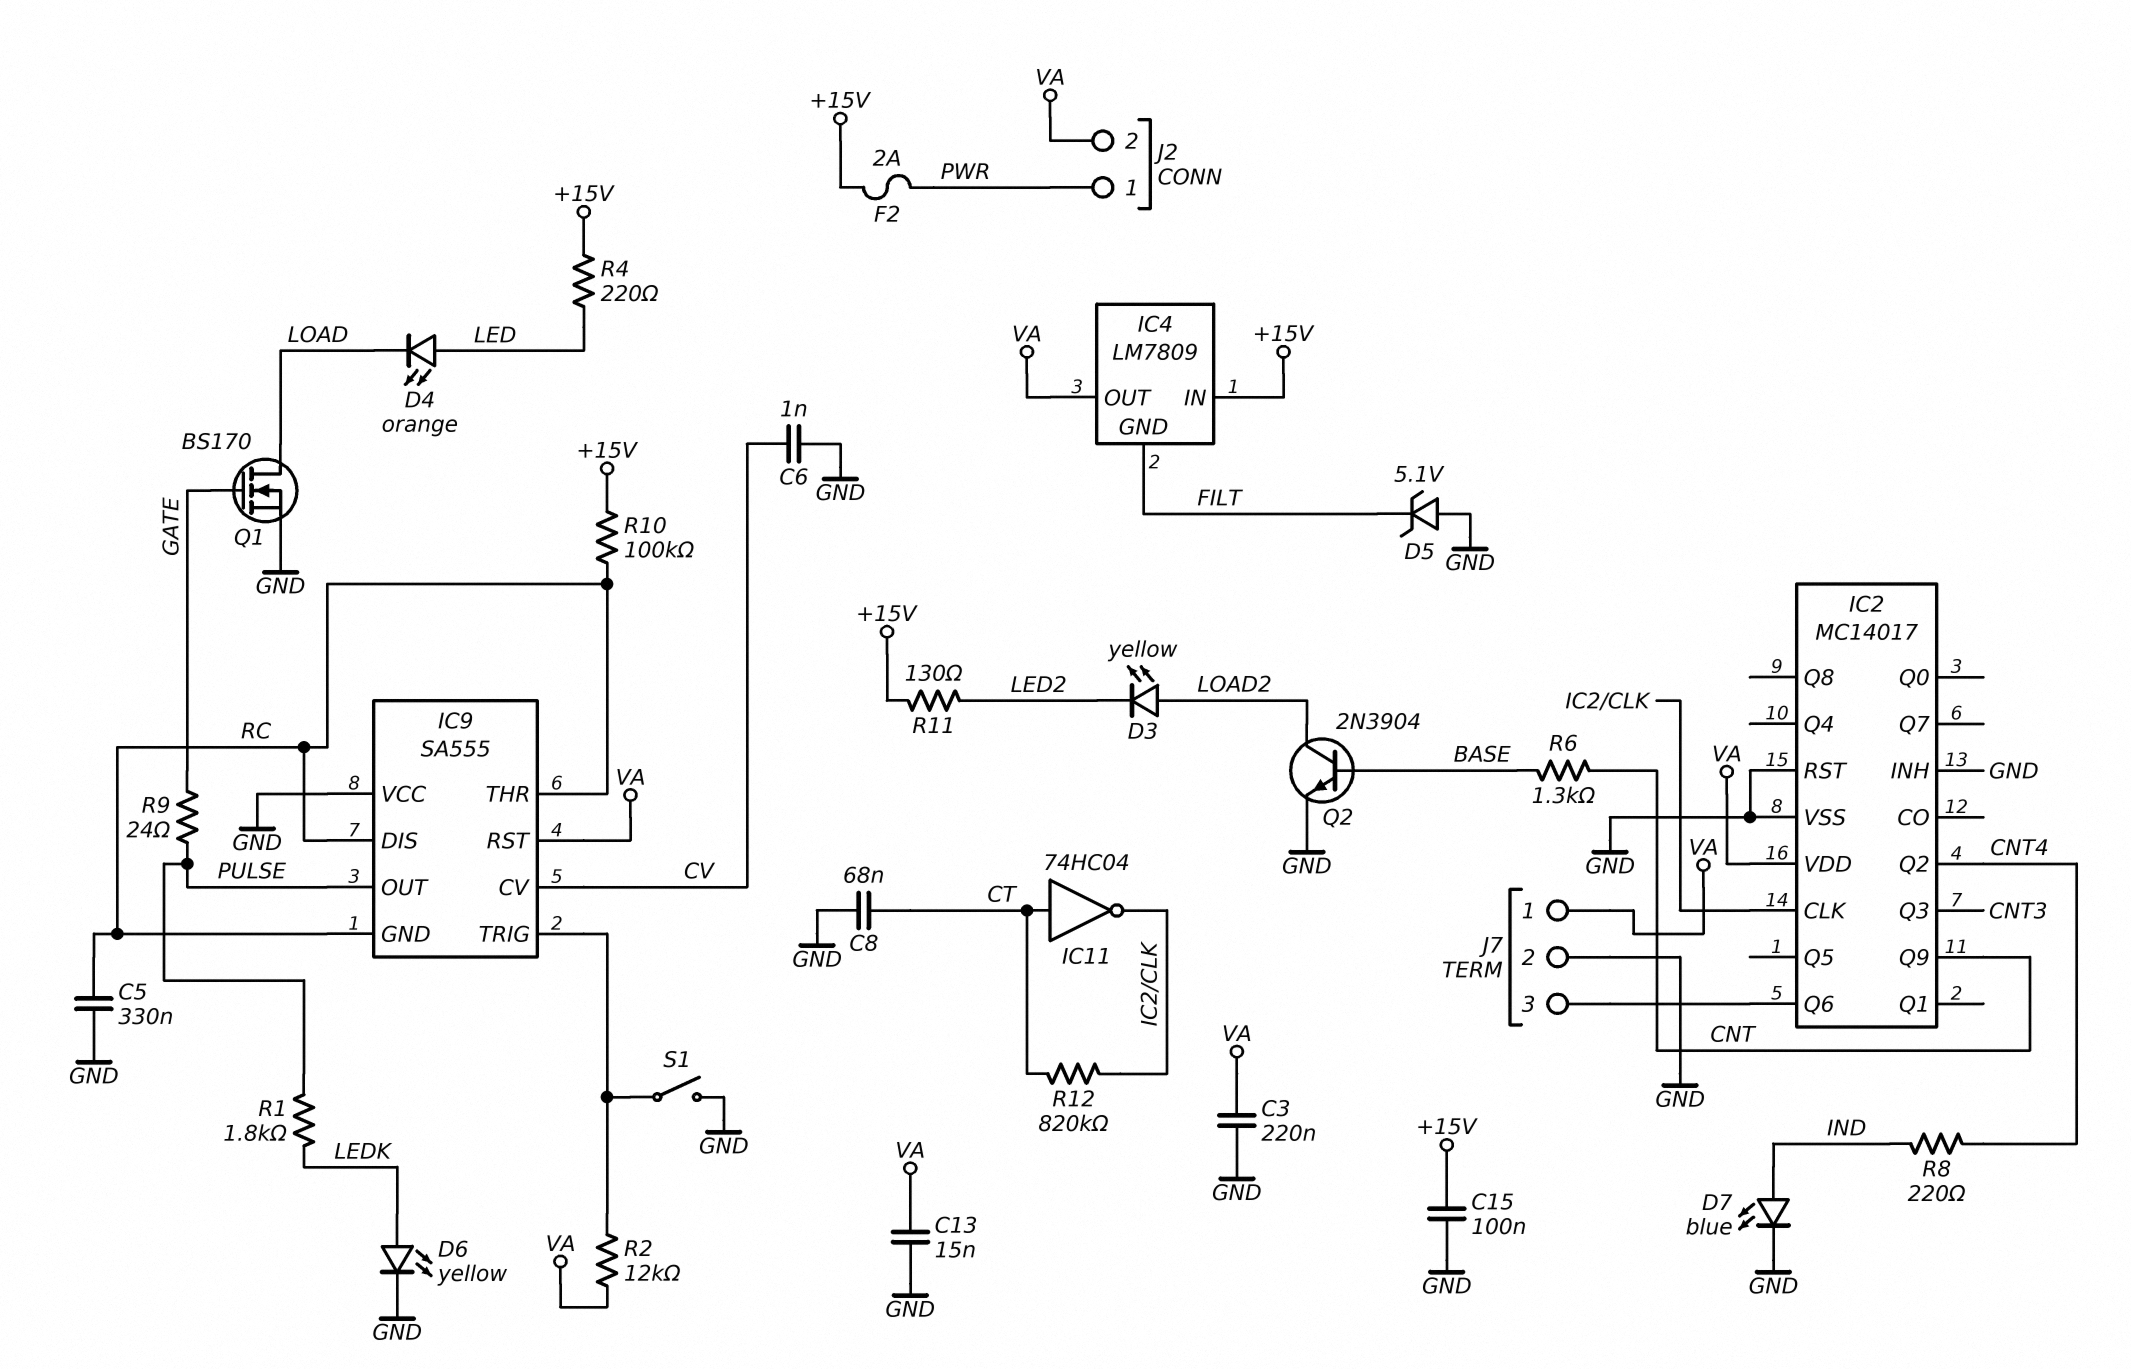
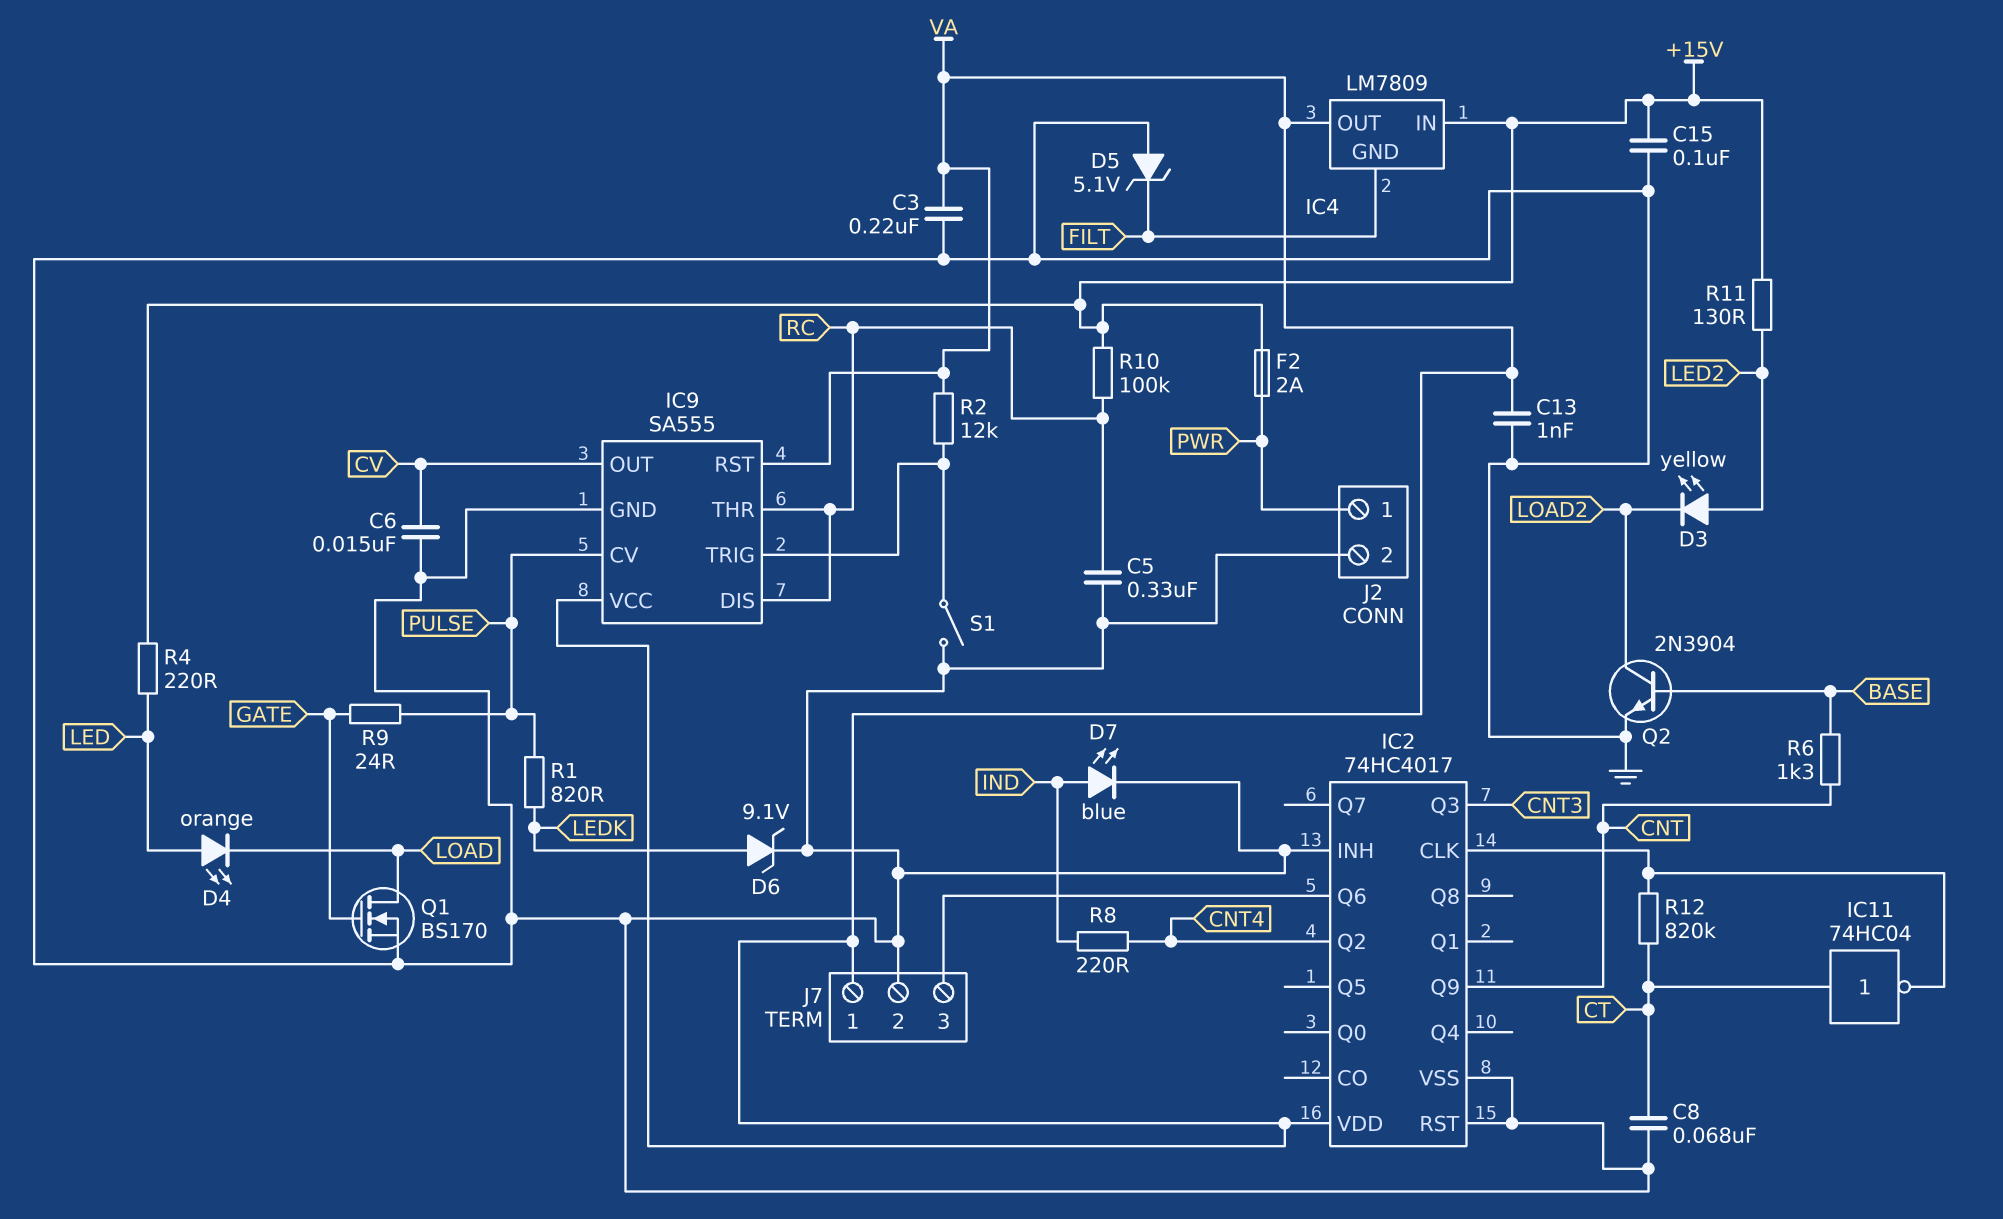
C6: 1nF (CV, GND) -> 15nF (CV, GND)
C13: 15nF (GND, VA) -> 1nF (GND, VA)
D3: LED yellow (A LOAD2, K LED2) -> LED yellow (A LED2, K LOAD2)
D6: LED yellow (A LEDK, K GND) -> zener 9.1V (A LEDK, K GND)
IC2: MC14017 -> 74HC4017
IC9 pin CV: CV -> PULSE
IC9 pin GND: RC -> GND
IC9 pin OUT: PULSE -> CV
IC9 pin VCC: GND -> VA
J2 pin 2: VA -> GND
R1: 1.8k (LEDK, PULSE) -> 820 (LEDK, PULSE)

